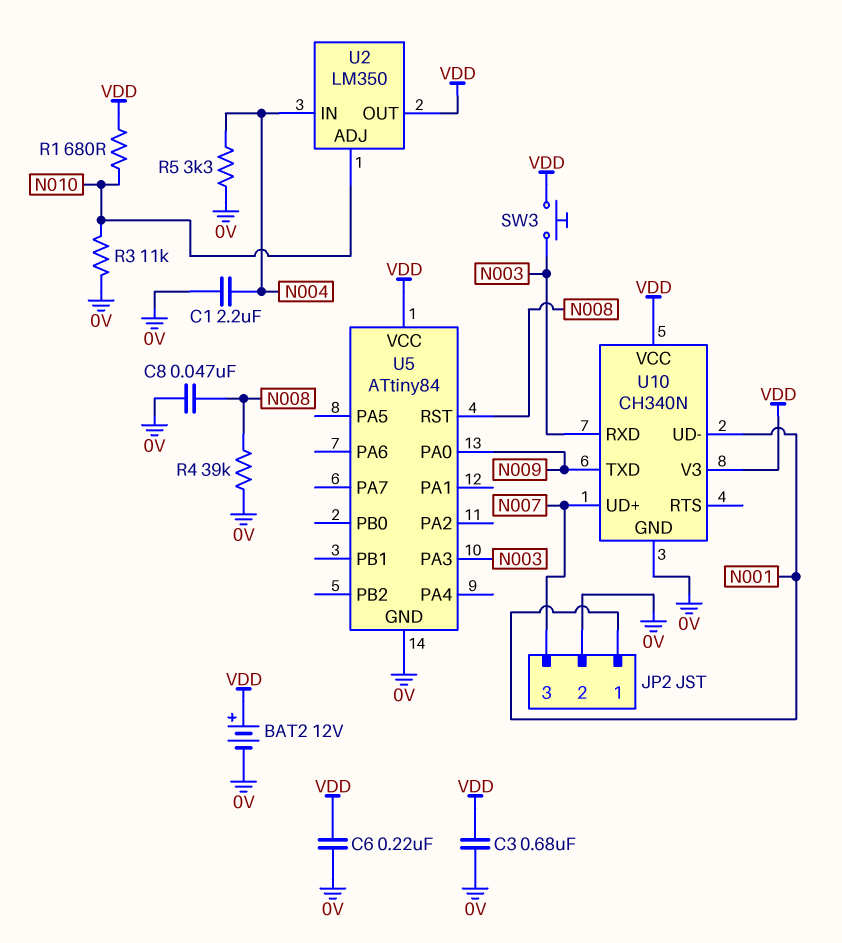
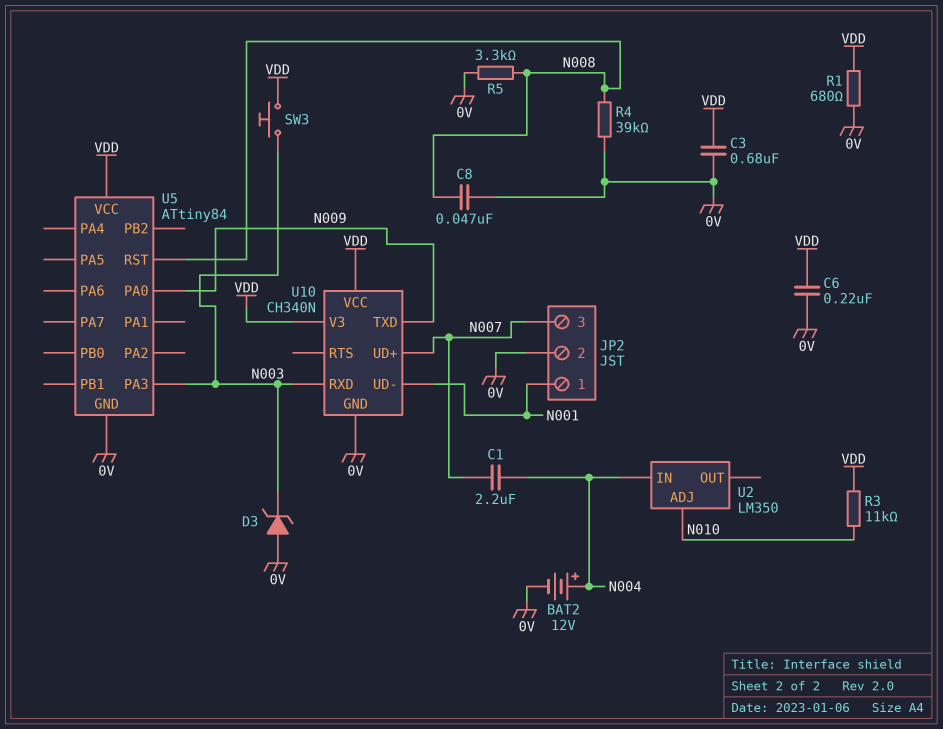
BAT2: 12V (plus VDD, minus 0V) -> 12V (plus N004, minus 0V)
C1: 2.2uF (0V, N004) -> 2.2uF (N004, N007)
D3: none -> zener (A 0V, K N003)
R1: 680 (N010, VDD) -> 680 (0V, VDD)
R3: 11k (0V, N010) -> 11k (N010, VDD)
R5: 3.3k (0V, N004) -> 3.3k (0V, N008)
U2 pin OUT: VDD -> none

